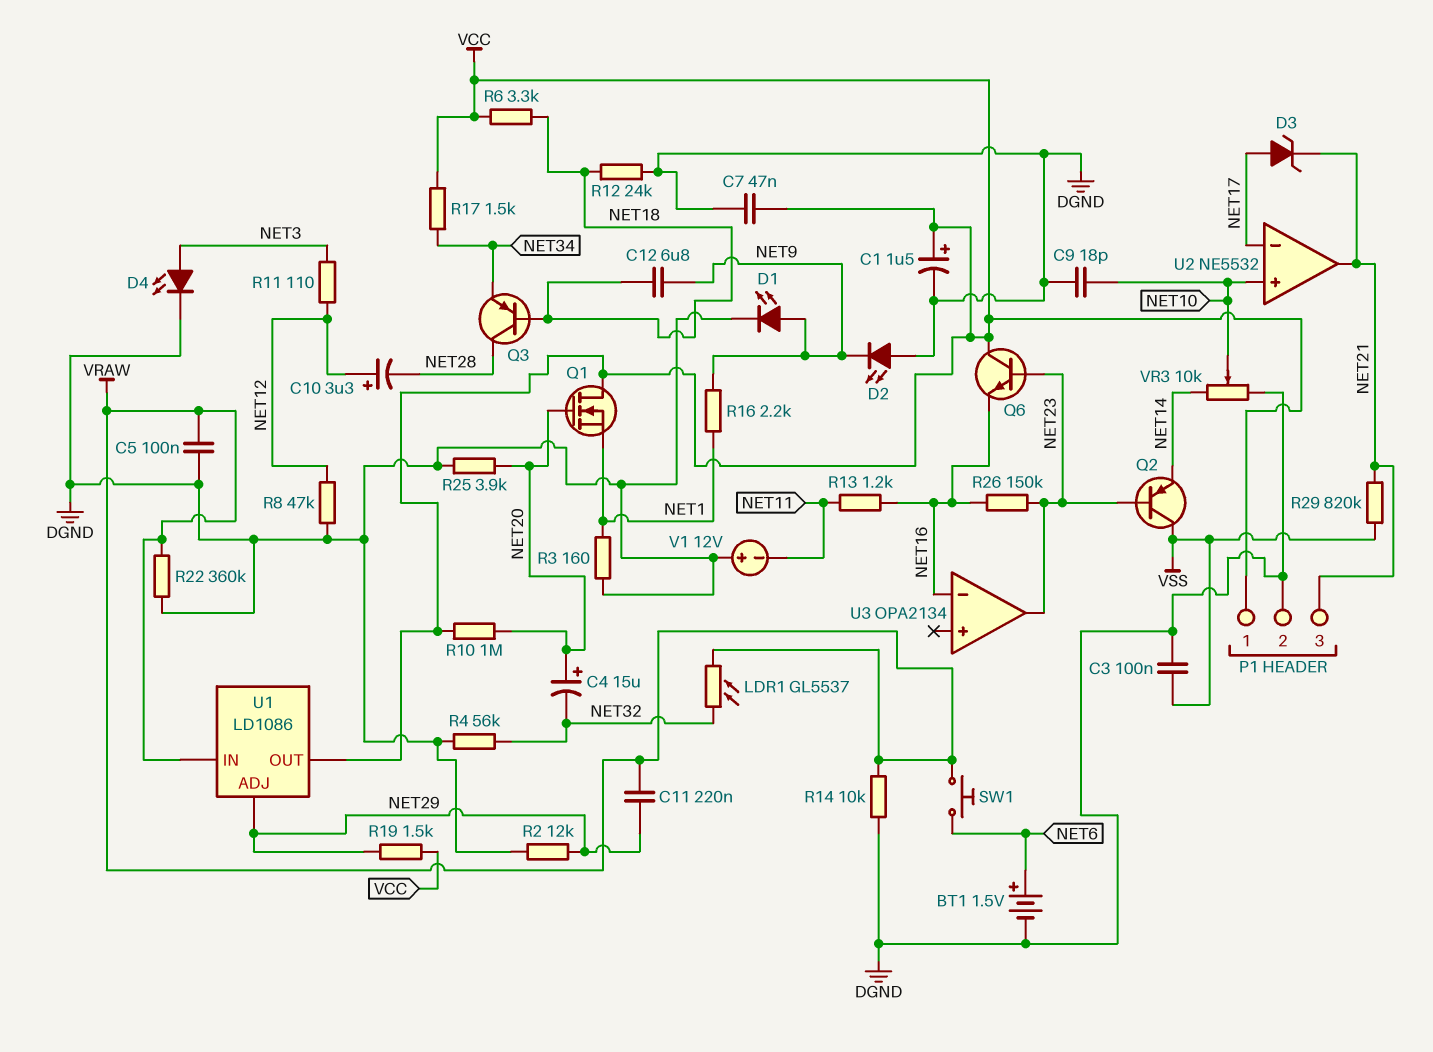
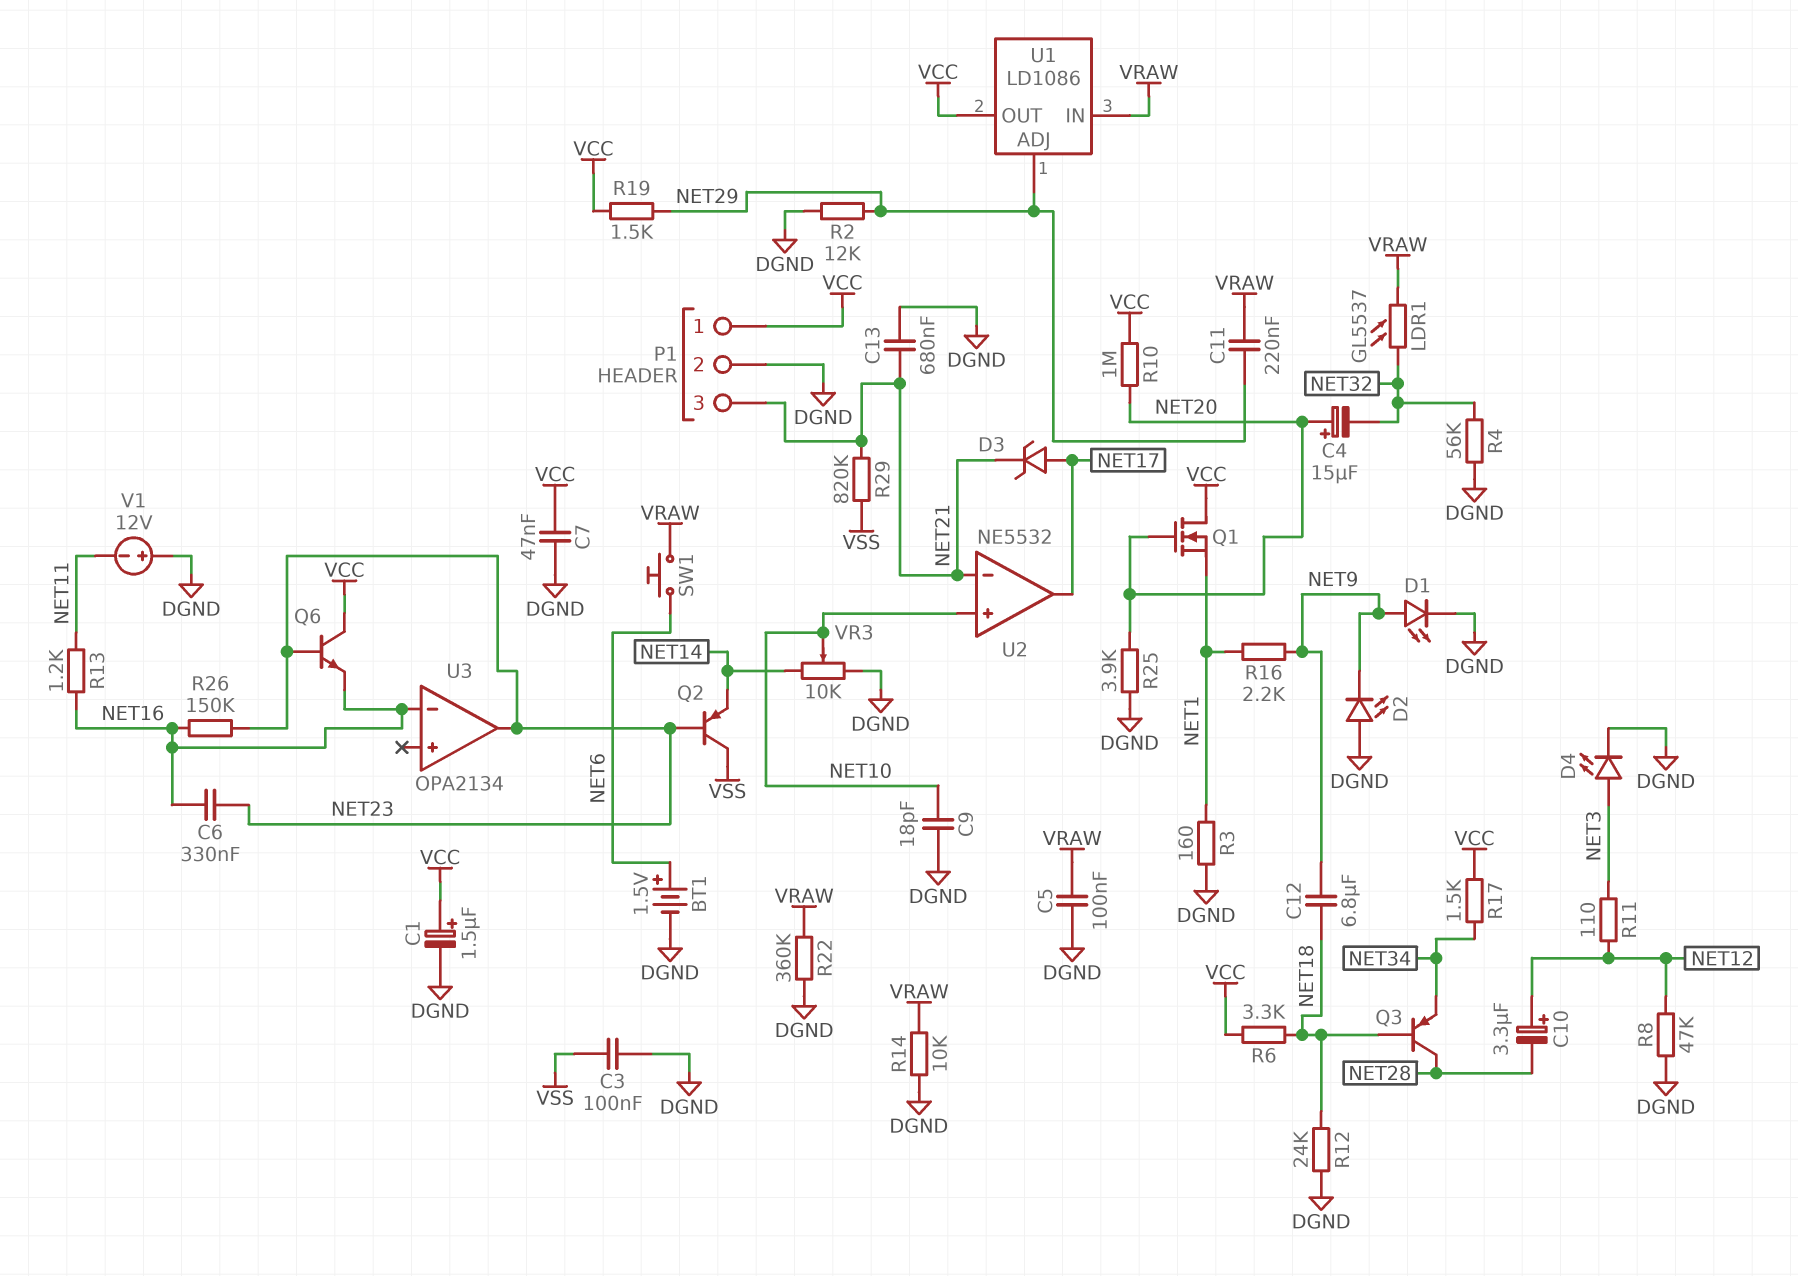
C6: none -> 330nF (NET16, NET23)
C13: none -> 680nF (DGND, NET21)
U2 pin in-: NET17 -> NET21
U2 pin out: NET21 -> NET17

